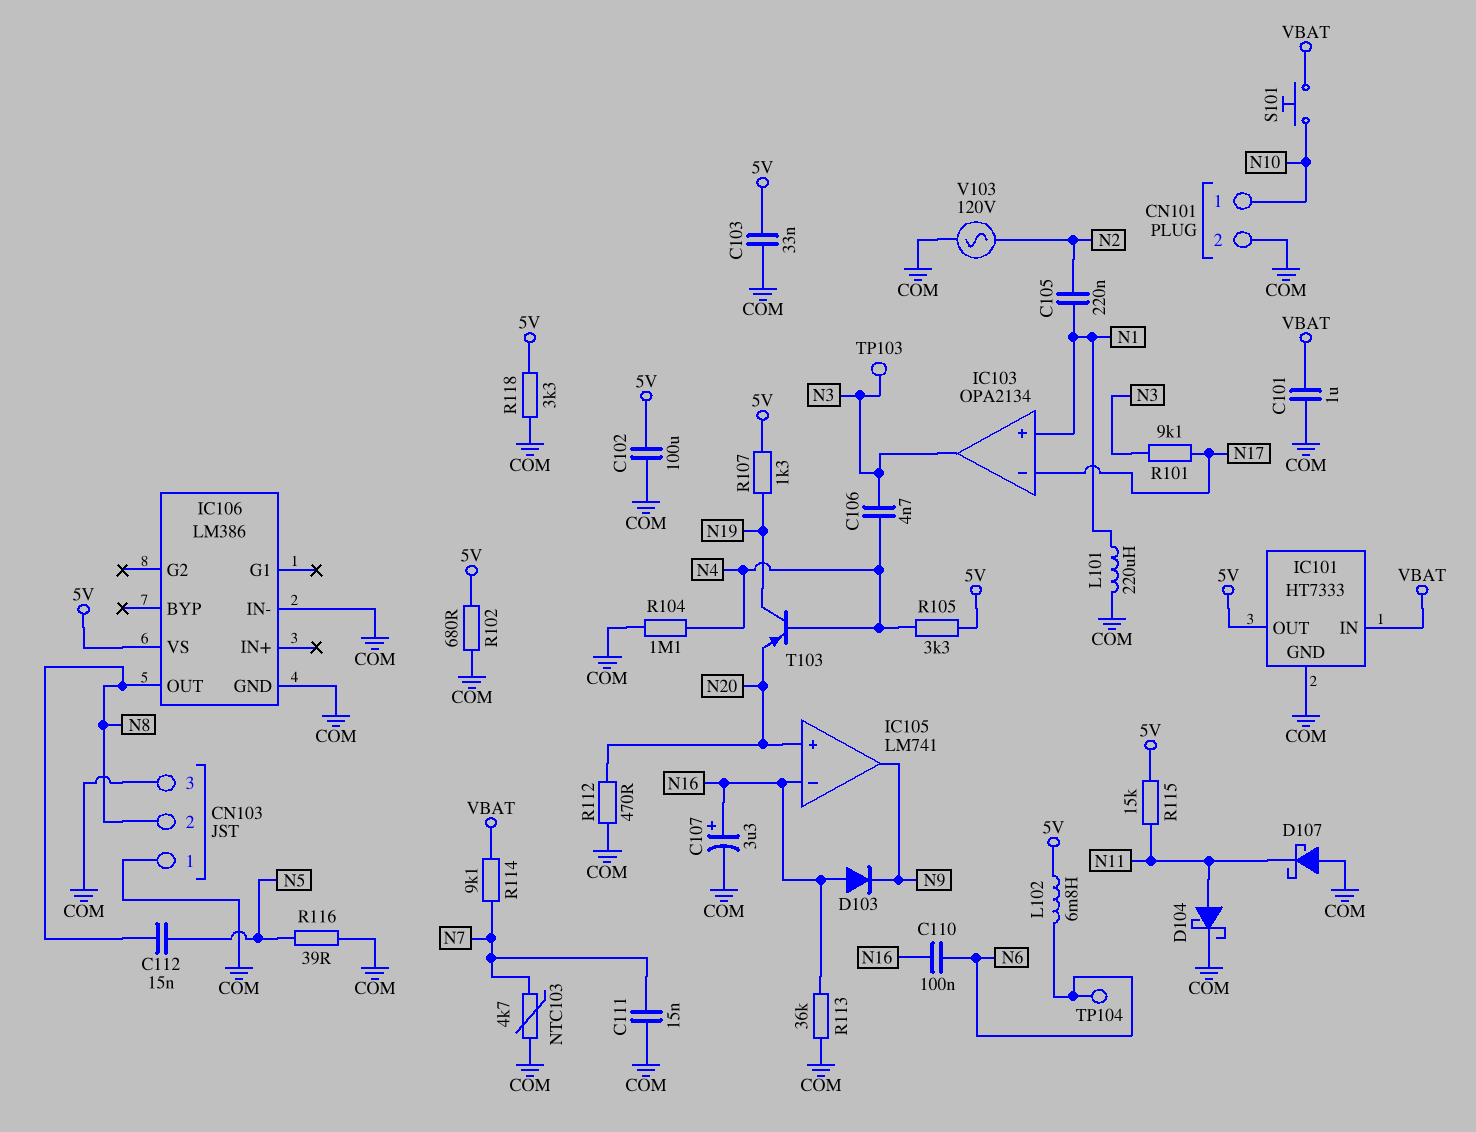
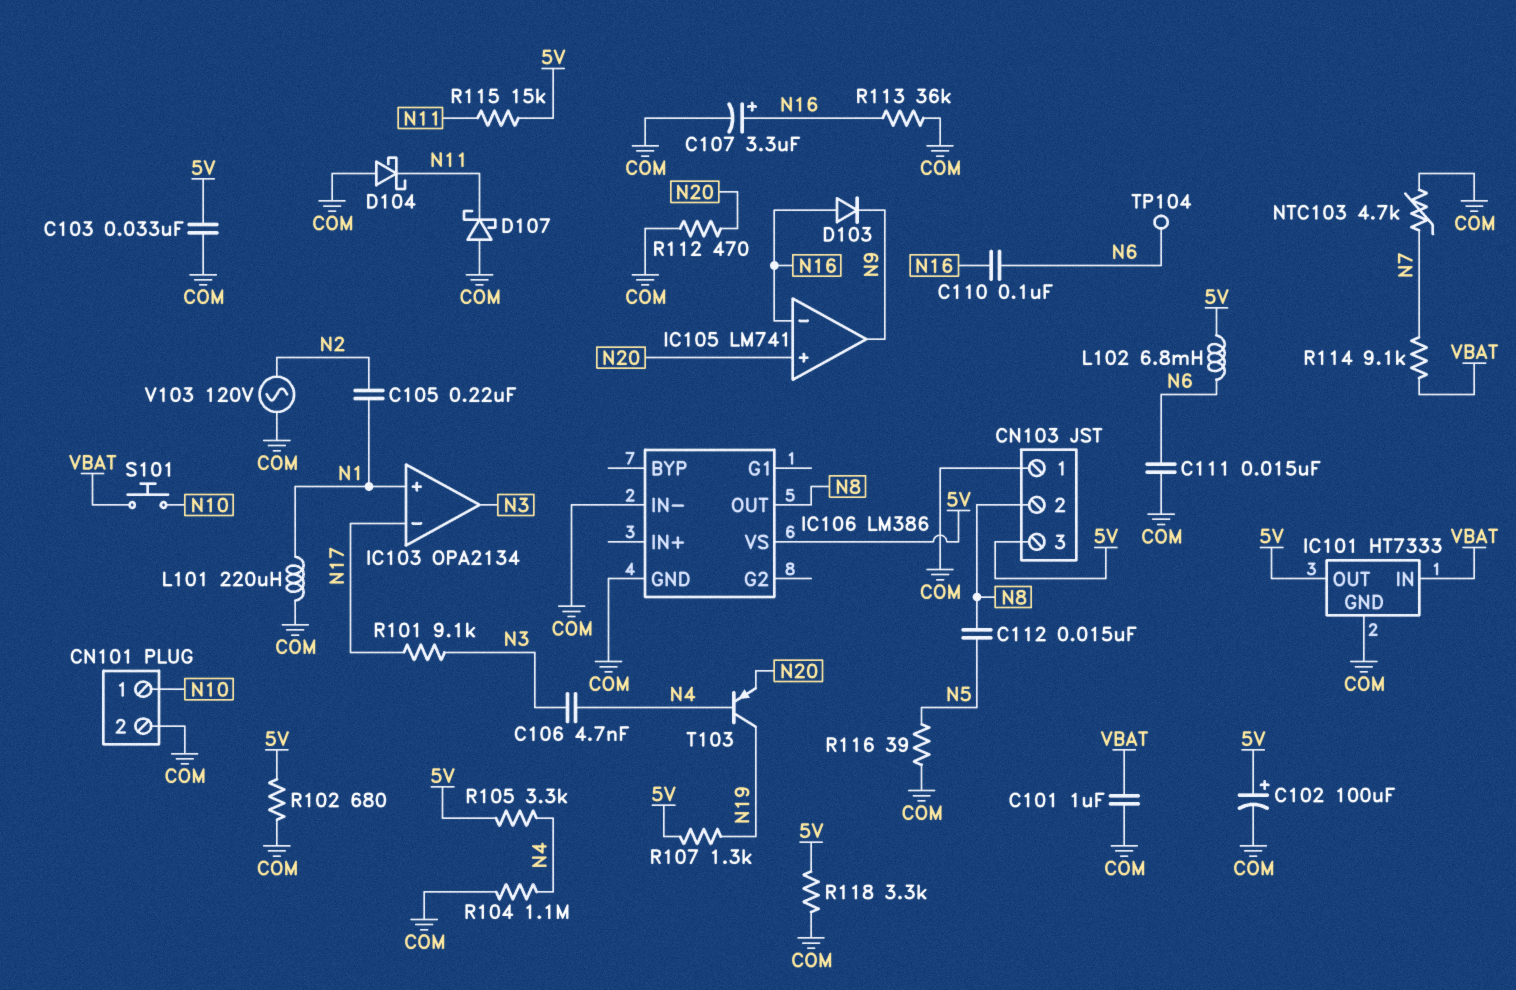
C102: 100uF (5V, COM) -> 100uF (plus 5V, minus COM)
C111: 15nF (COM, N7) -> 15nF (COM, N6)
CN103 pin 3: COM -> 5V
D104: schottky (A N11, K COM) -> schottky (A COM, K N11)
TP103: test point (N3) -> none

